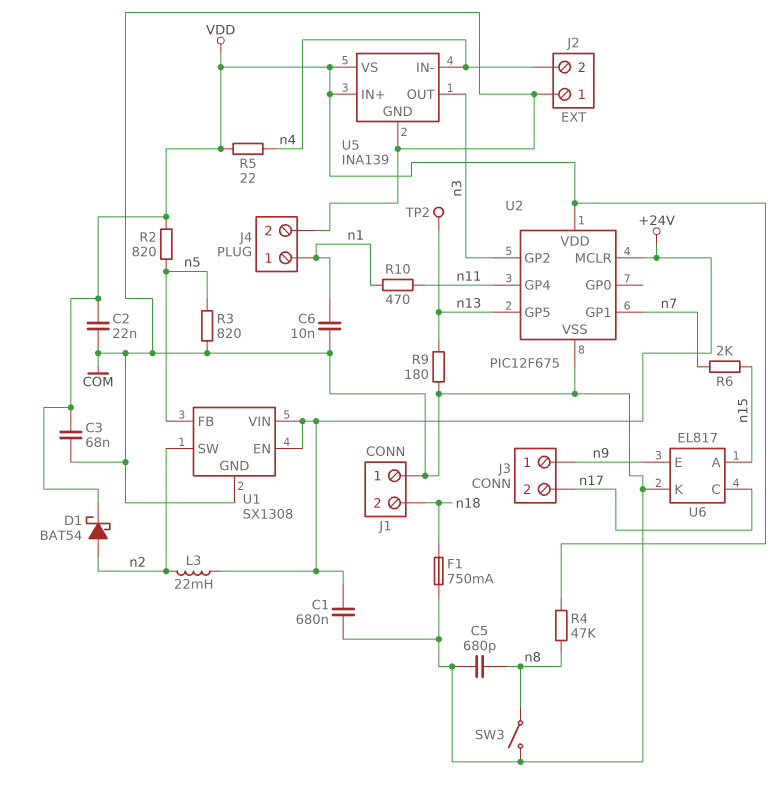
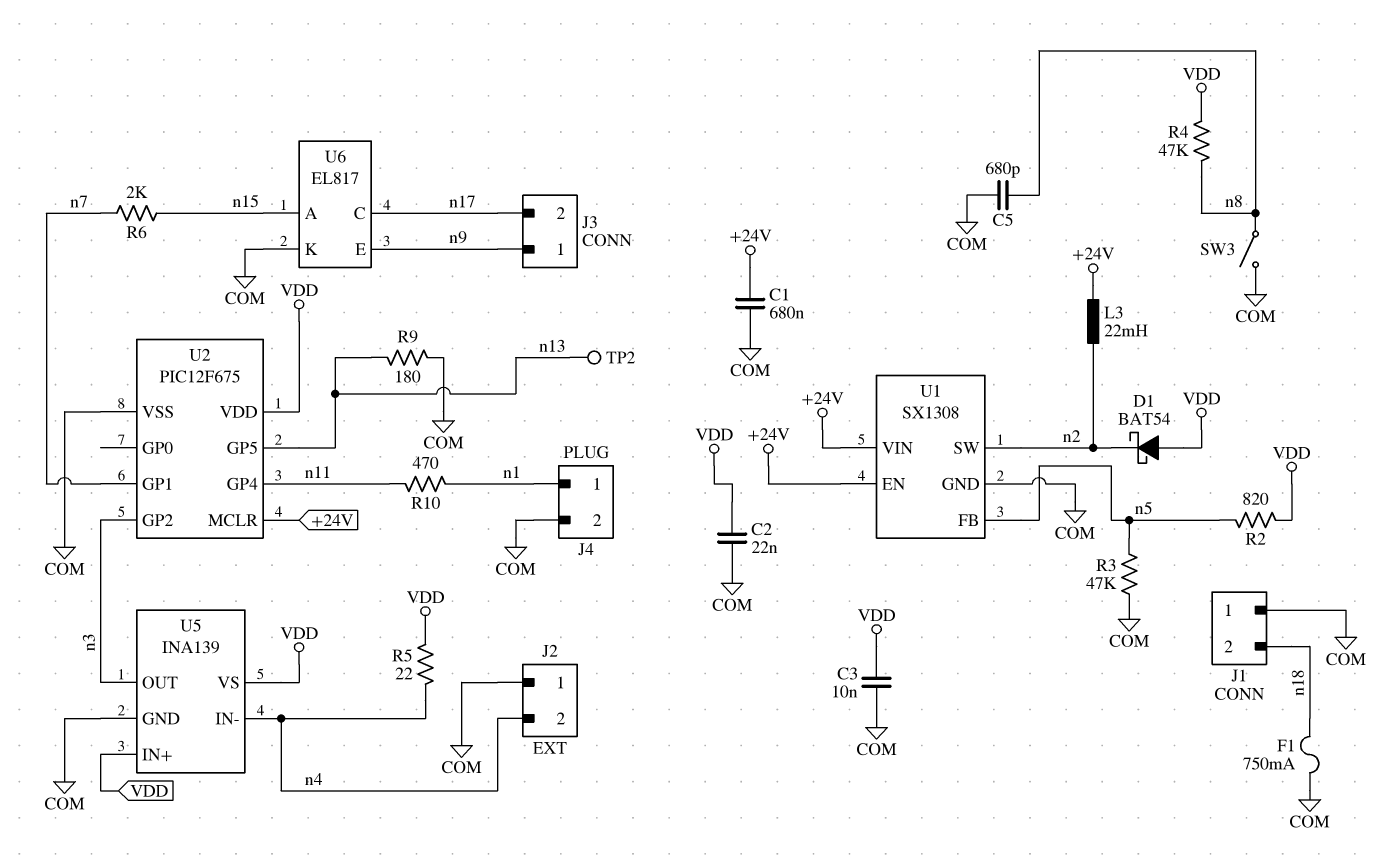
C3: 68nF (COM, VDD) -> 10nF (COM, VDD)
C6: 10nF (COM, n1) -> none
D1: schottky BAT54 (A n2, K VDD) -> schottky BAT54 (A VDD, K n2)
R3: 820 (COM, n5) -> 47k (COM, n5)

